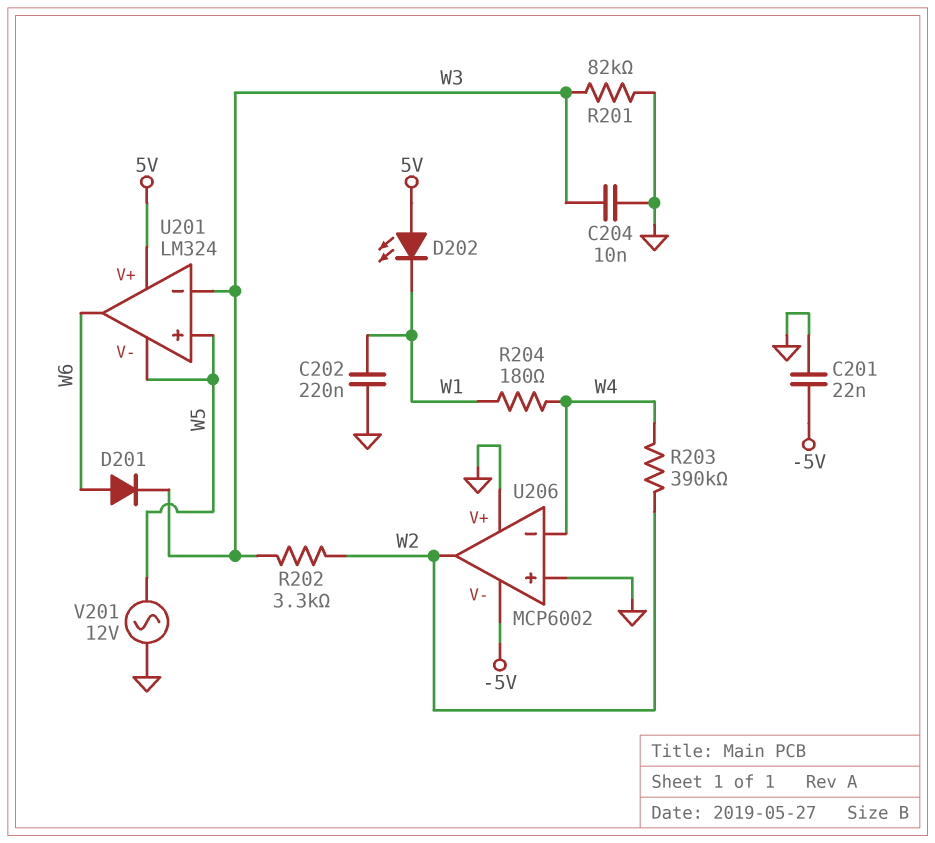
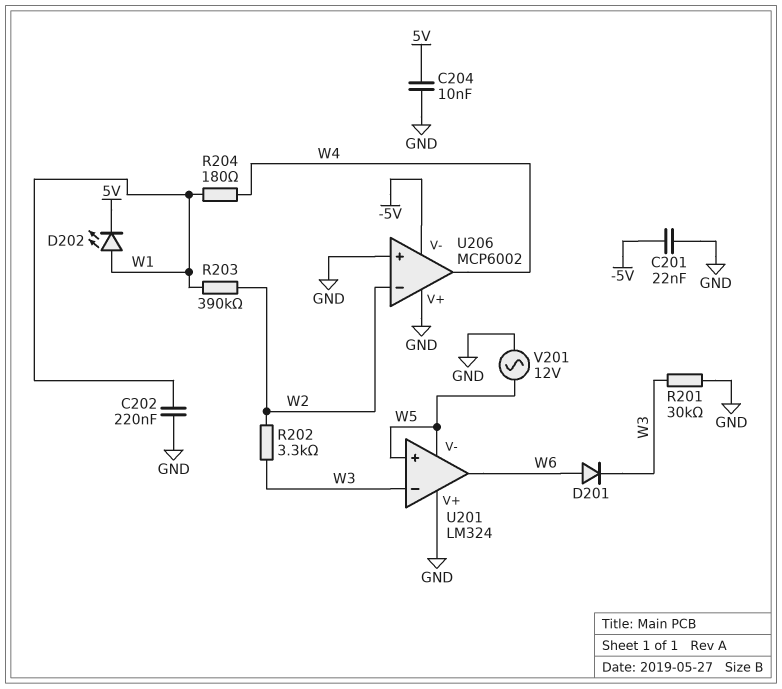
C204: 10nF (GND, W3) -> 10nF (5V, GND)
D202: LED (A 5V, K W1) -> LED (A W1, K 5V)
R201: 82k (GND, W3) -> 30k (GND, W3)
R203: 390k (W2, W4) -> 390k (W1, W2)
U201 pin V+: 5V -> GND
U206 pin in-: W4 -> W2
U206 pin out: W2 -> W4

